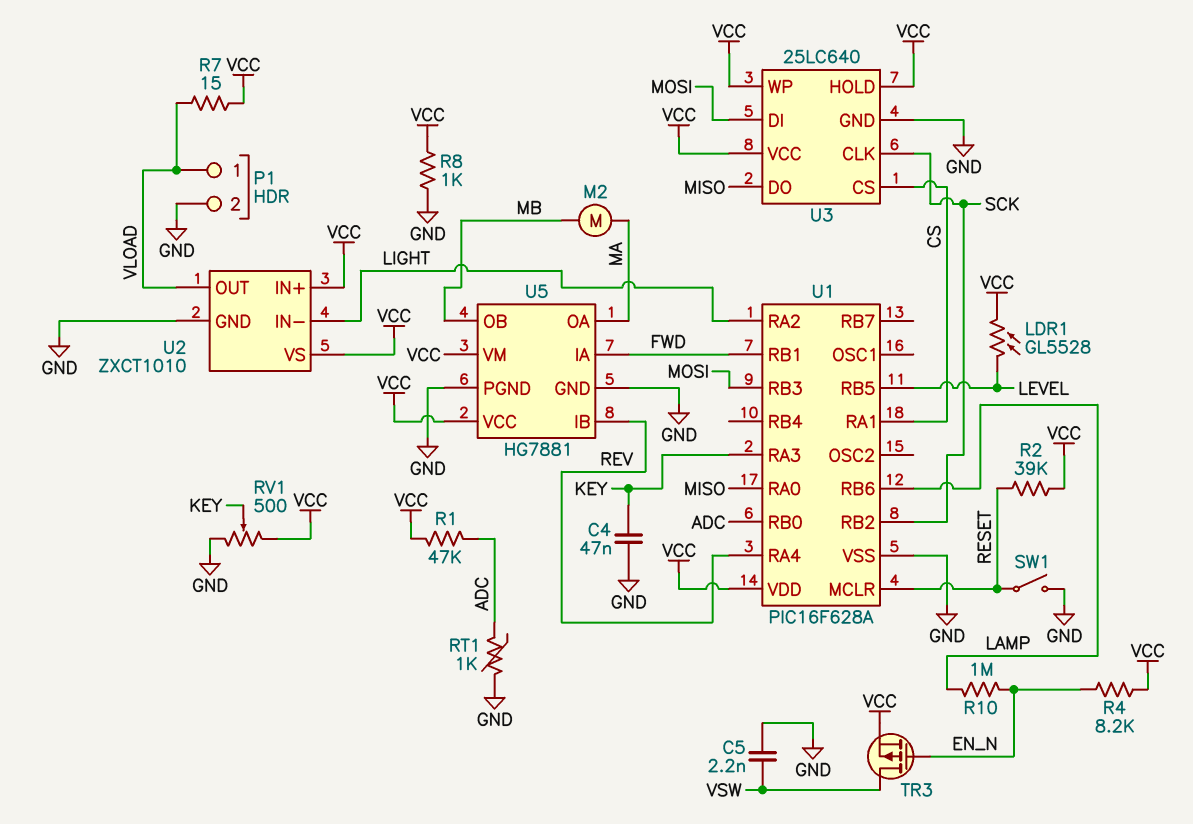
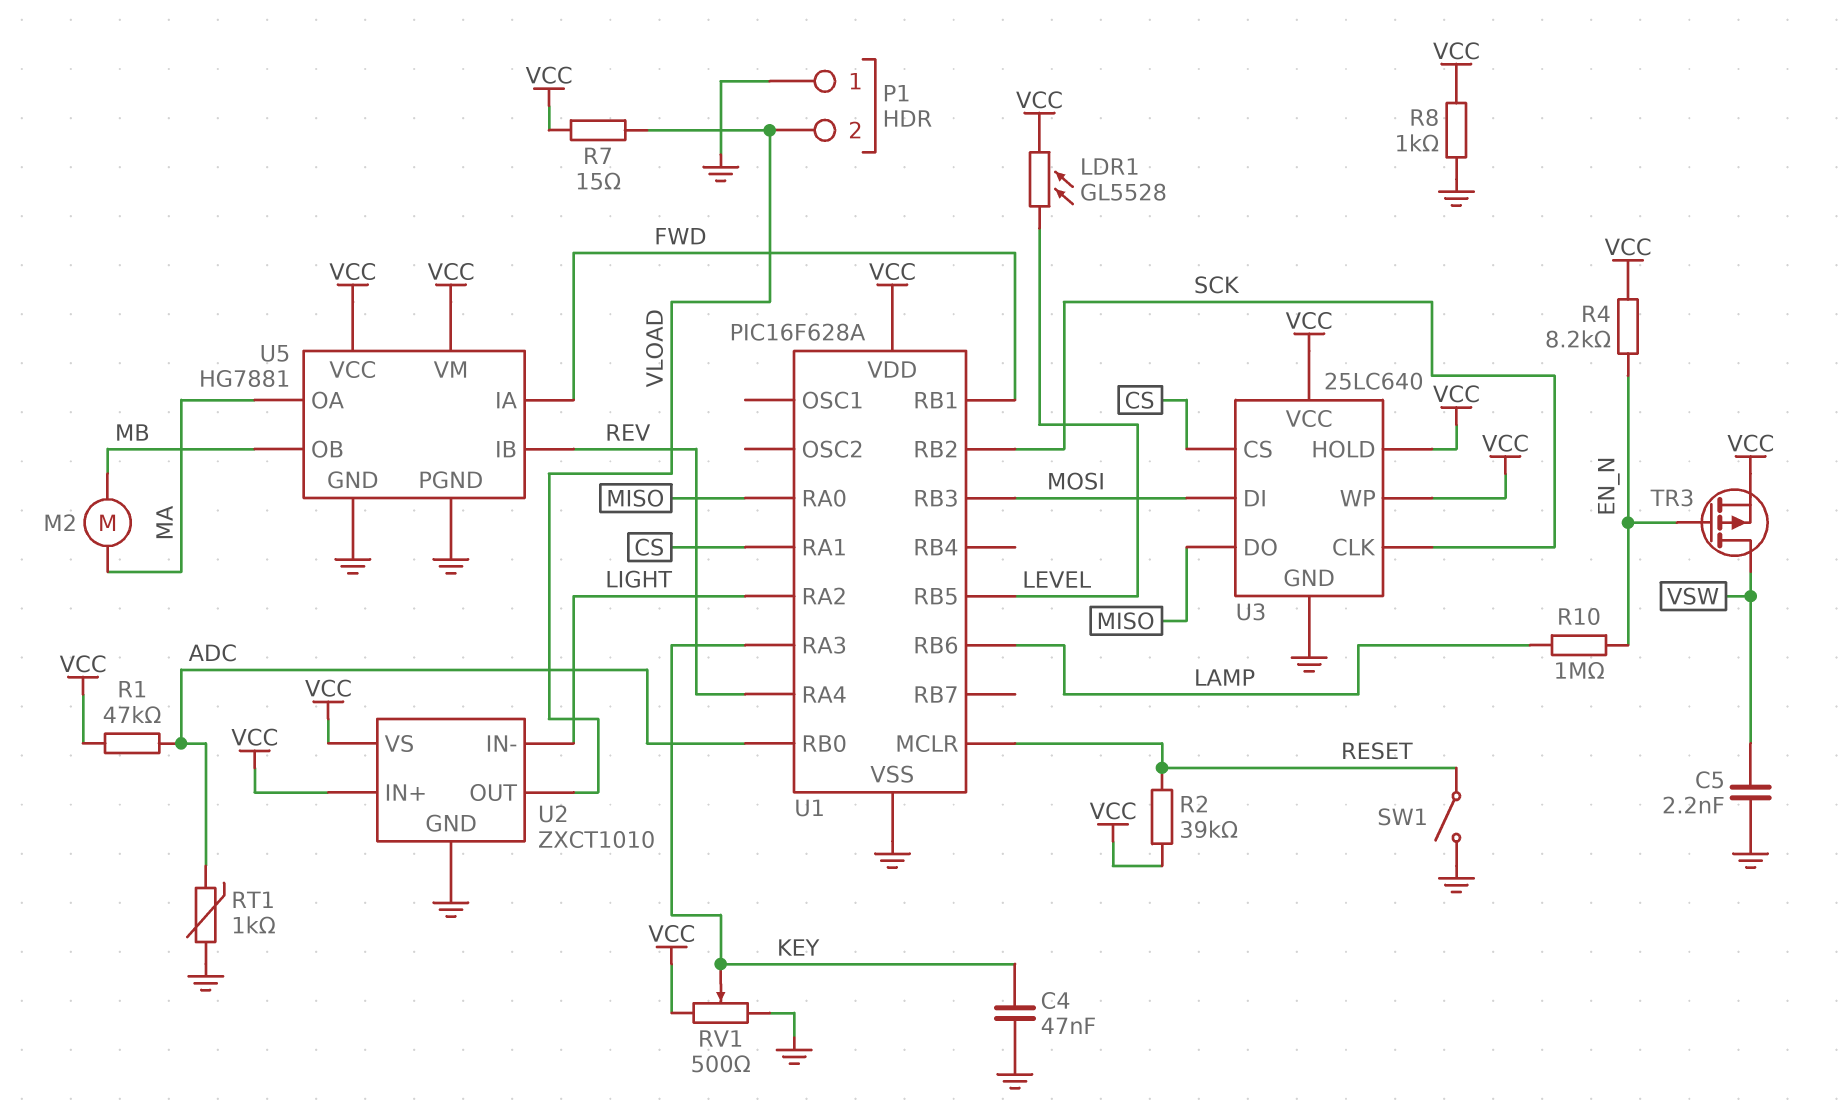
P1 pin 1: VLOAD -> GND
P1 pin 2: GND -> VLOAD

